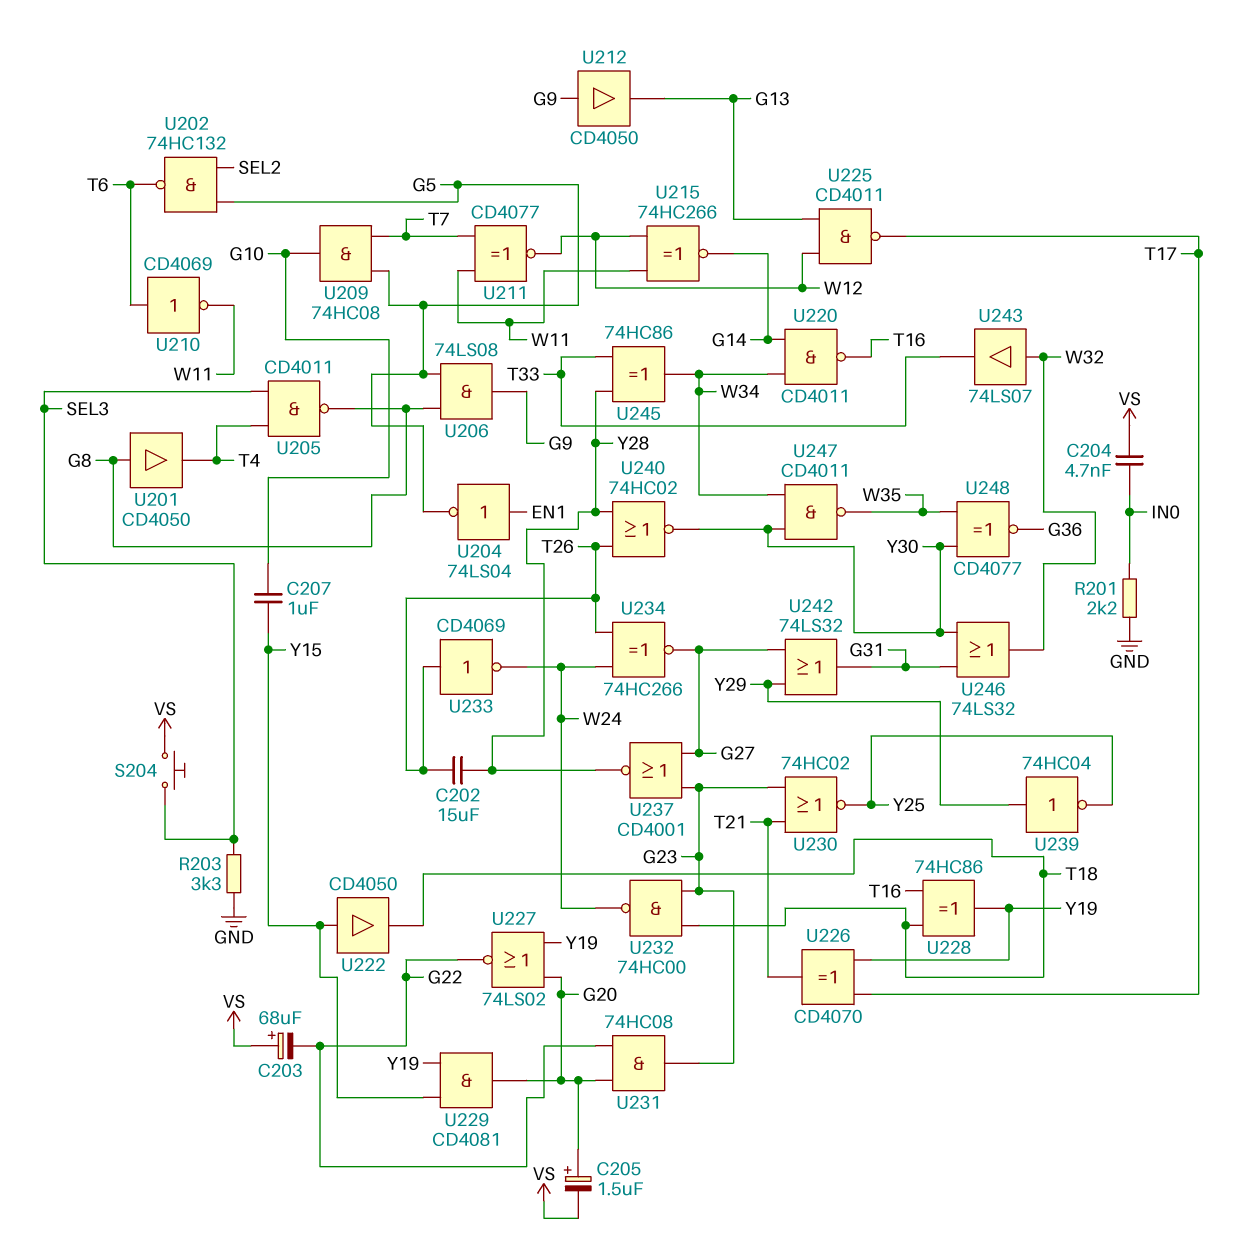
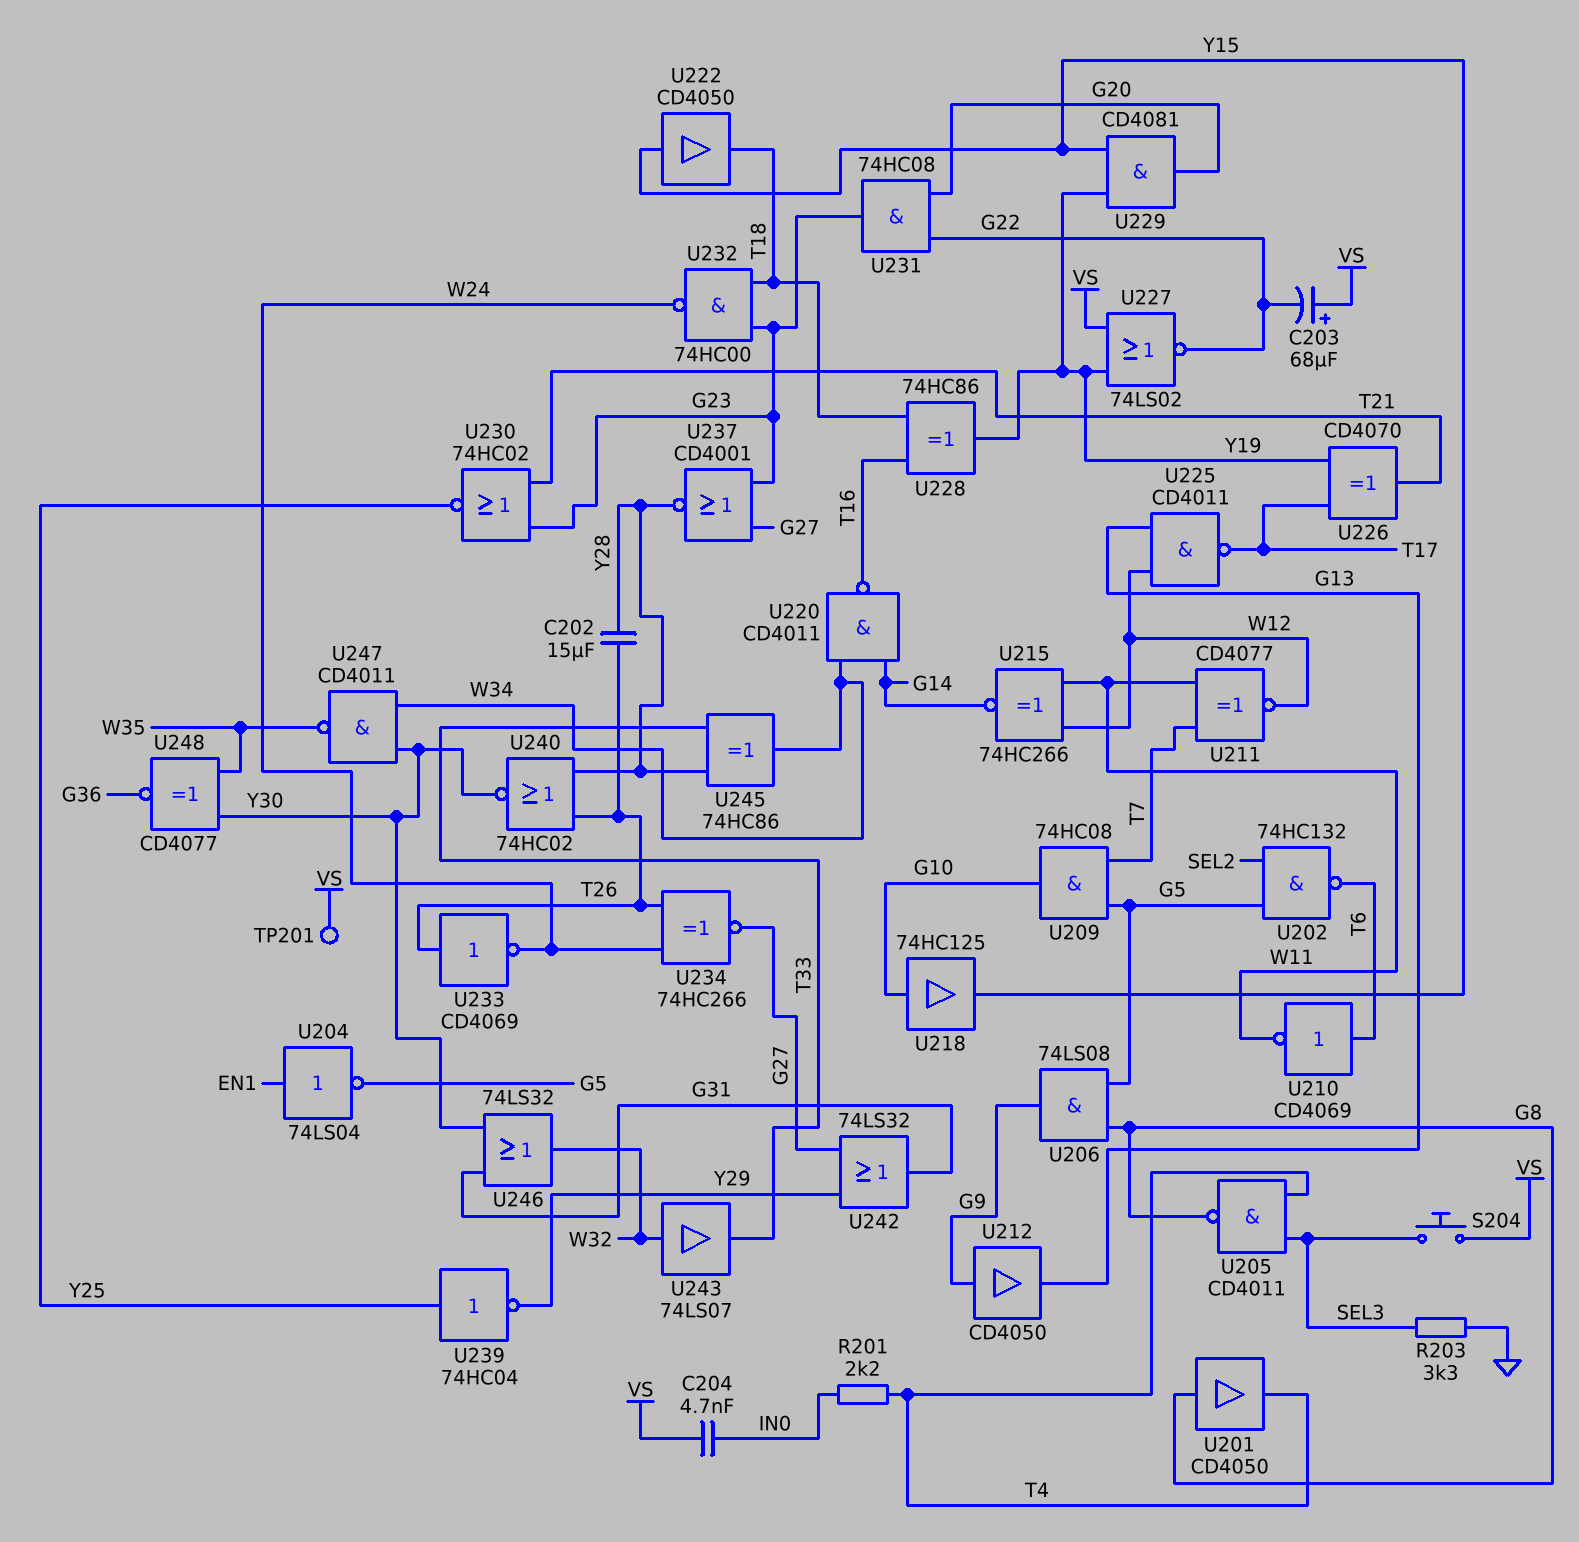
C205: 1.5uF (plus G20, minus VS) -> none
C207: 1uF (G10, Y15) -> none
R201: 2.2k (GND, IN0) -> 2.2k (IN0, T4)
TP201: none -> test point (VS)
U218: none -> buffer 74HC125 (in G10, out Y15)
U227: NOR 74LS02 (in G20, in Y19, out G22) -> NOR 74LS02 (in VS, in Y19, out G22)
U239: NOT 74HC04 (in Y29, out Y25) -> NOT 74HC04 (in Y25, out Y29)

